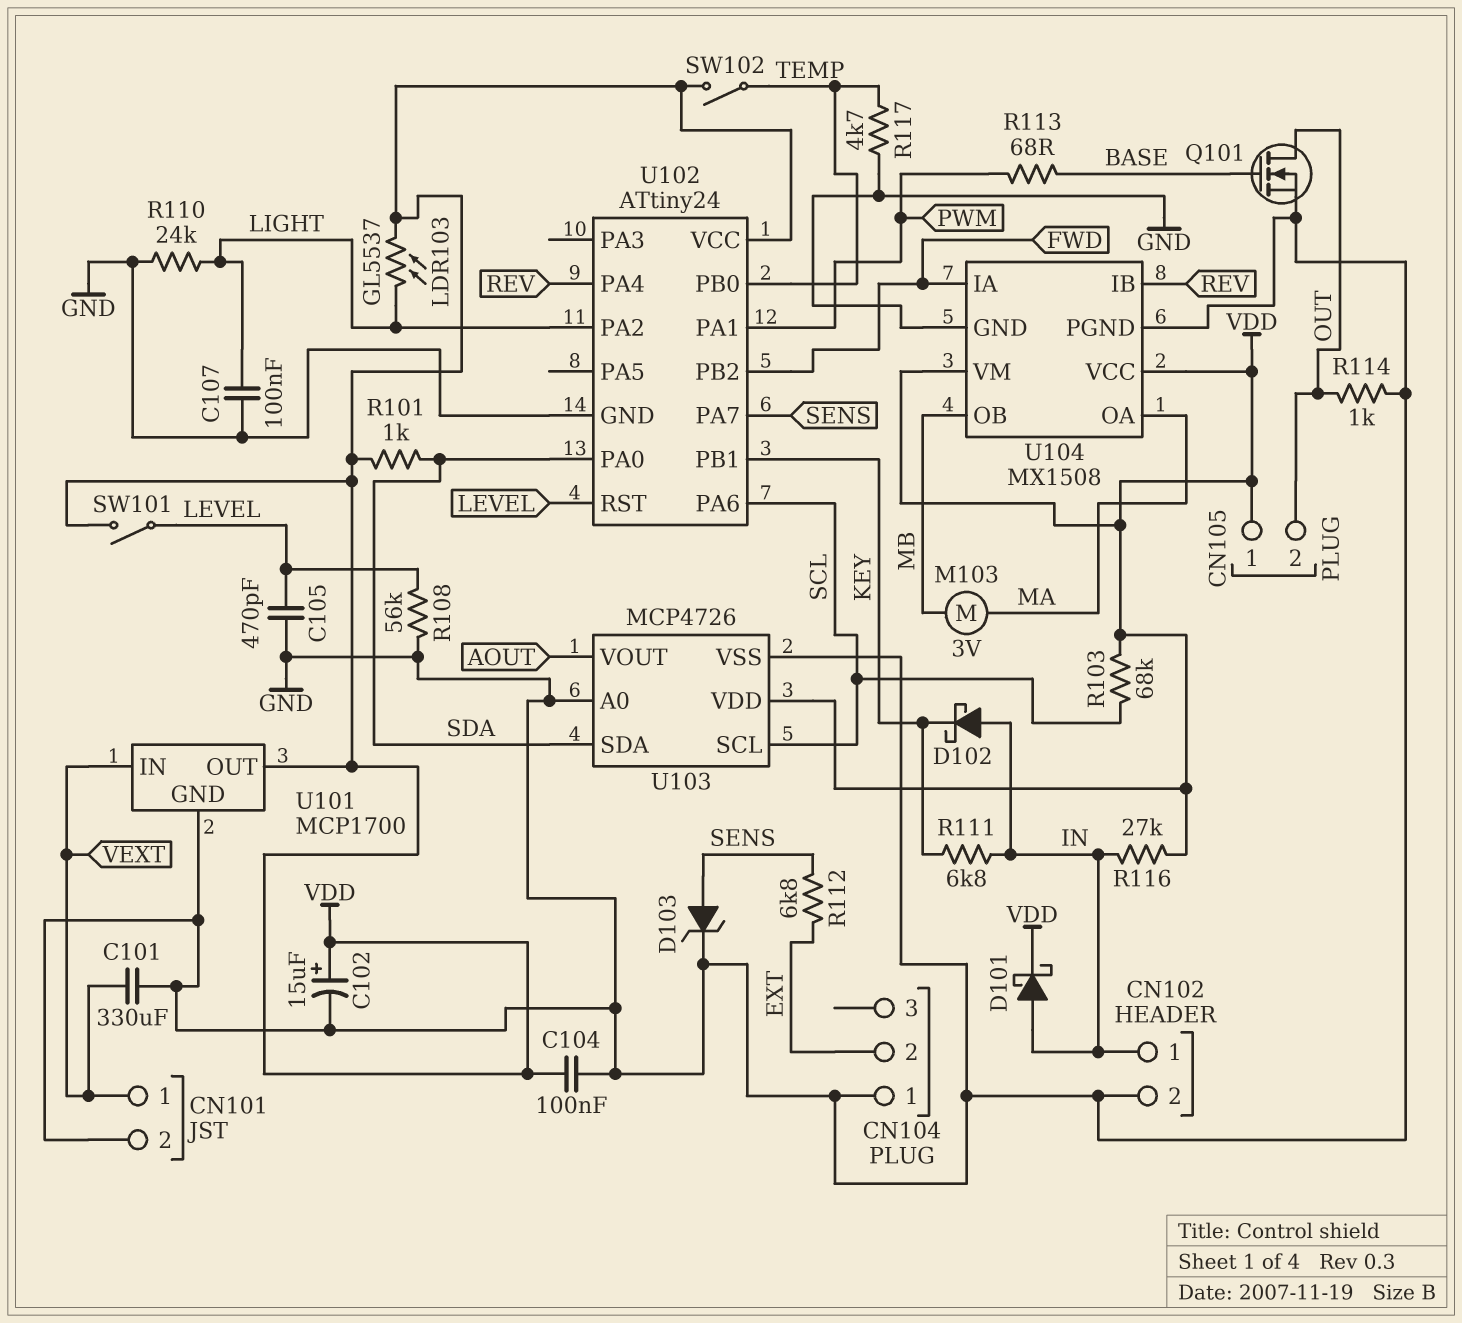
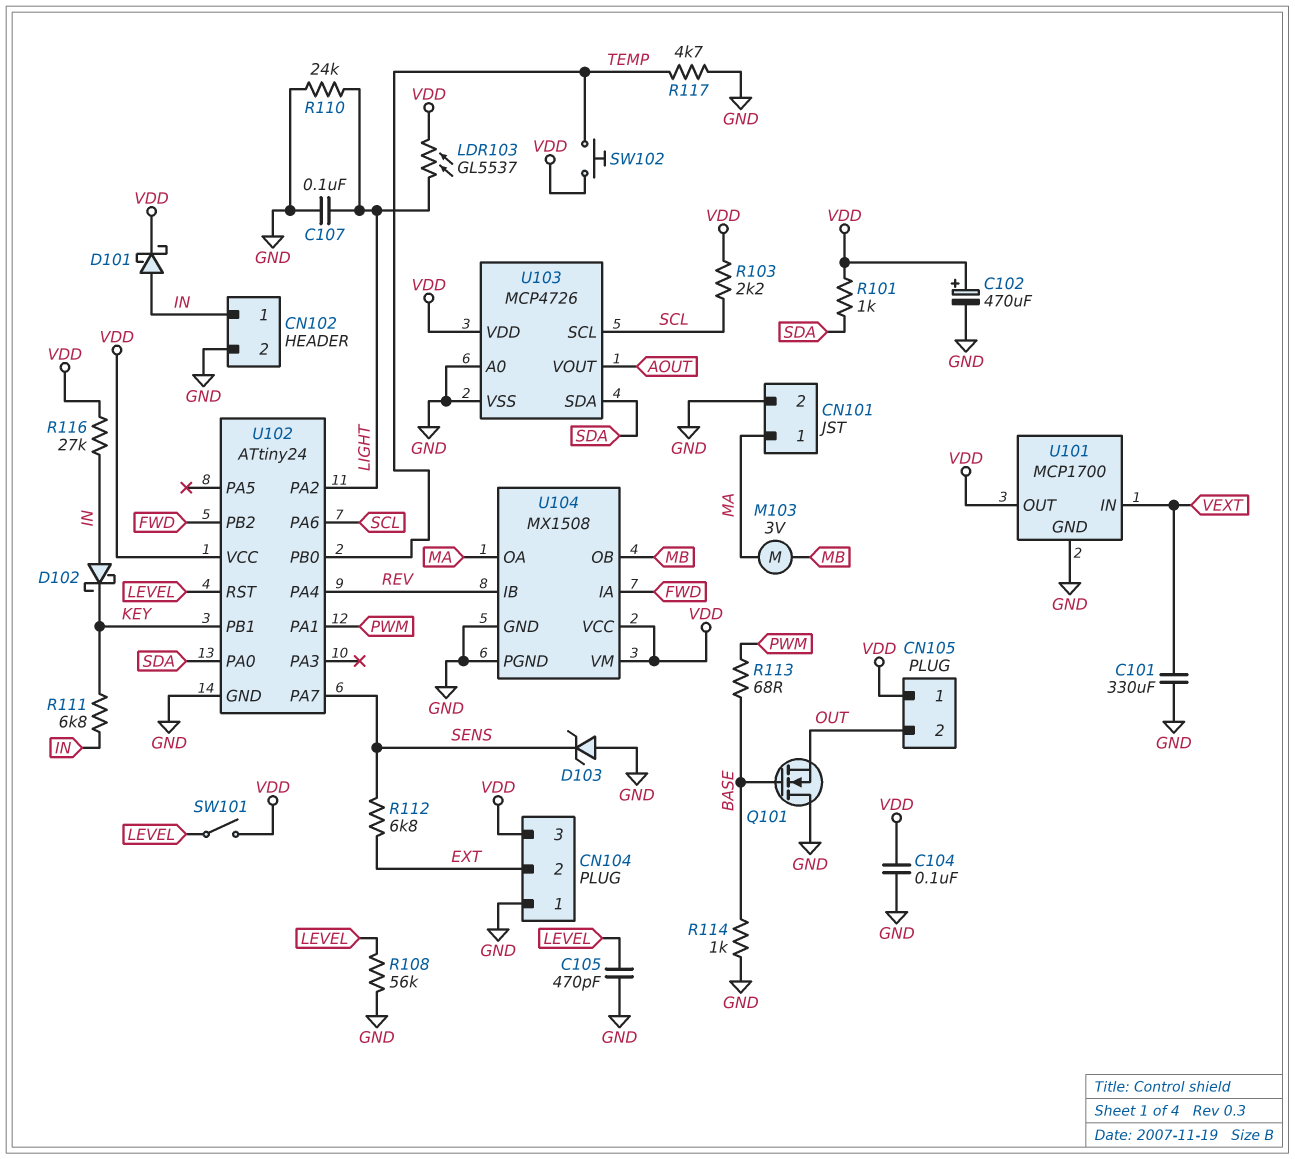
C102: 15uF (plus VDD, minus GND) -> 470uF (plus VDD, minus GND)
CN101 pin 1: VEXT -> MA
CN104 pin 3: none -> VDD
D103: zener (A SENS, K GND) -> zener (A GND, K SENS)
Q101: NMOS (G BASE, D OUT, S GND) -> NMOS (G BASE, D GND, S OUT)
R103: 68k (SCL, VDD) -> 2.2k (SCL, VDD)
R114: 1k (GND, OUT) -> 1k (BASE, GND)
SW102: switch (TEMP, VDD) -> button (TEMP, VDD)

